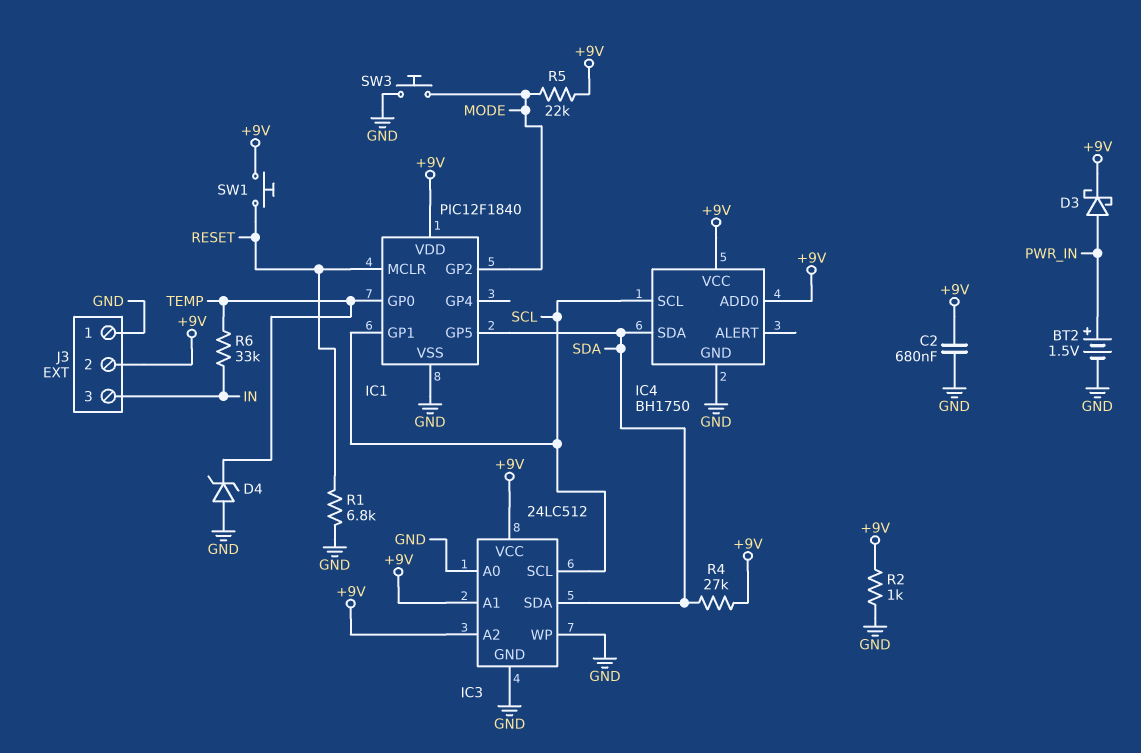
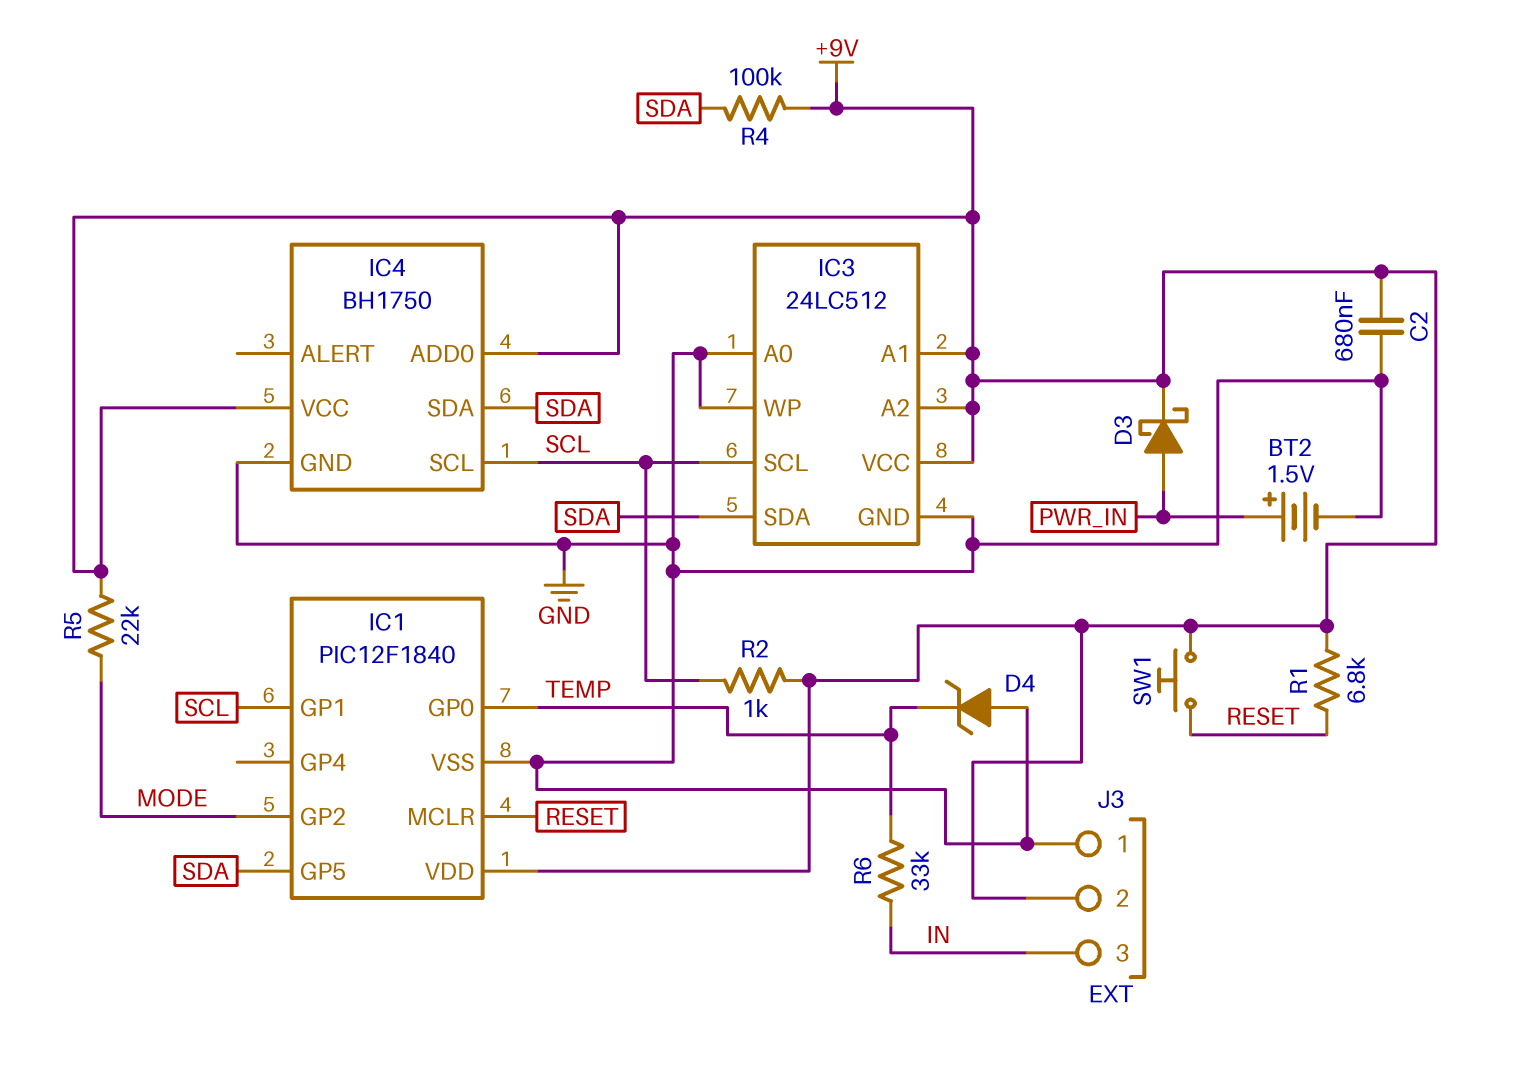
R1: 6.8k (GND, RESET) -> 6.8k (+9V, RESET)
R2: 1k (+9V, GND) -> 1k (+9V, SCL)
R4: 27k (+9V, SDA) -> 100k (+9V, SDA)
SW3: button (GND, MODE) -> none

